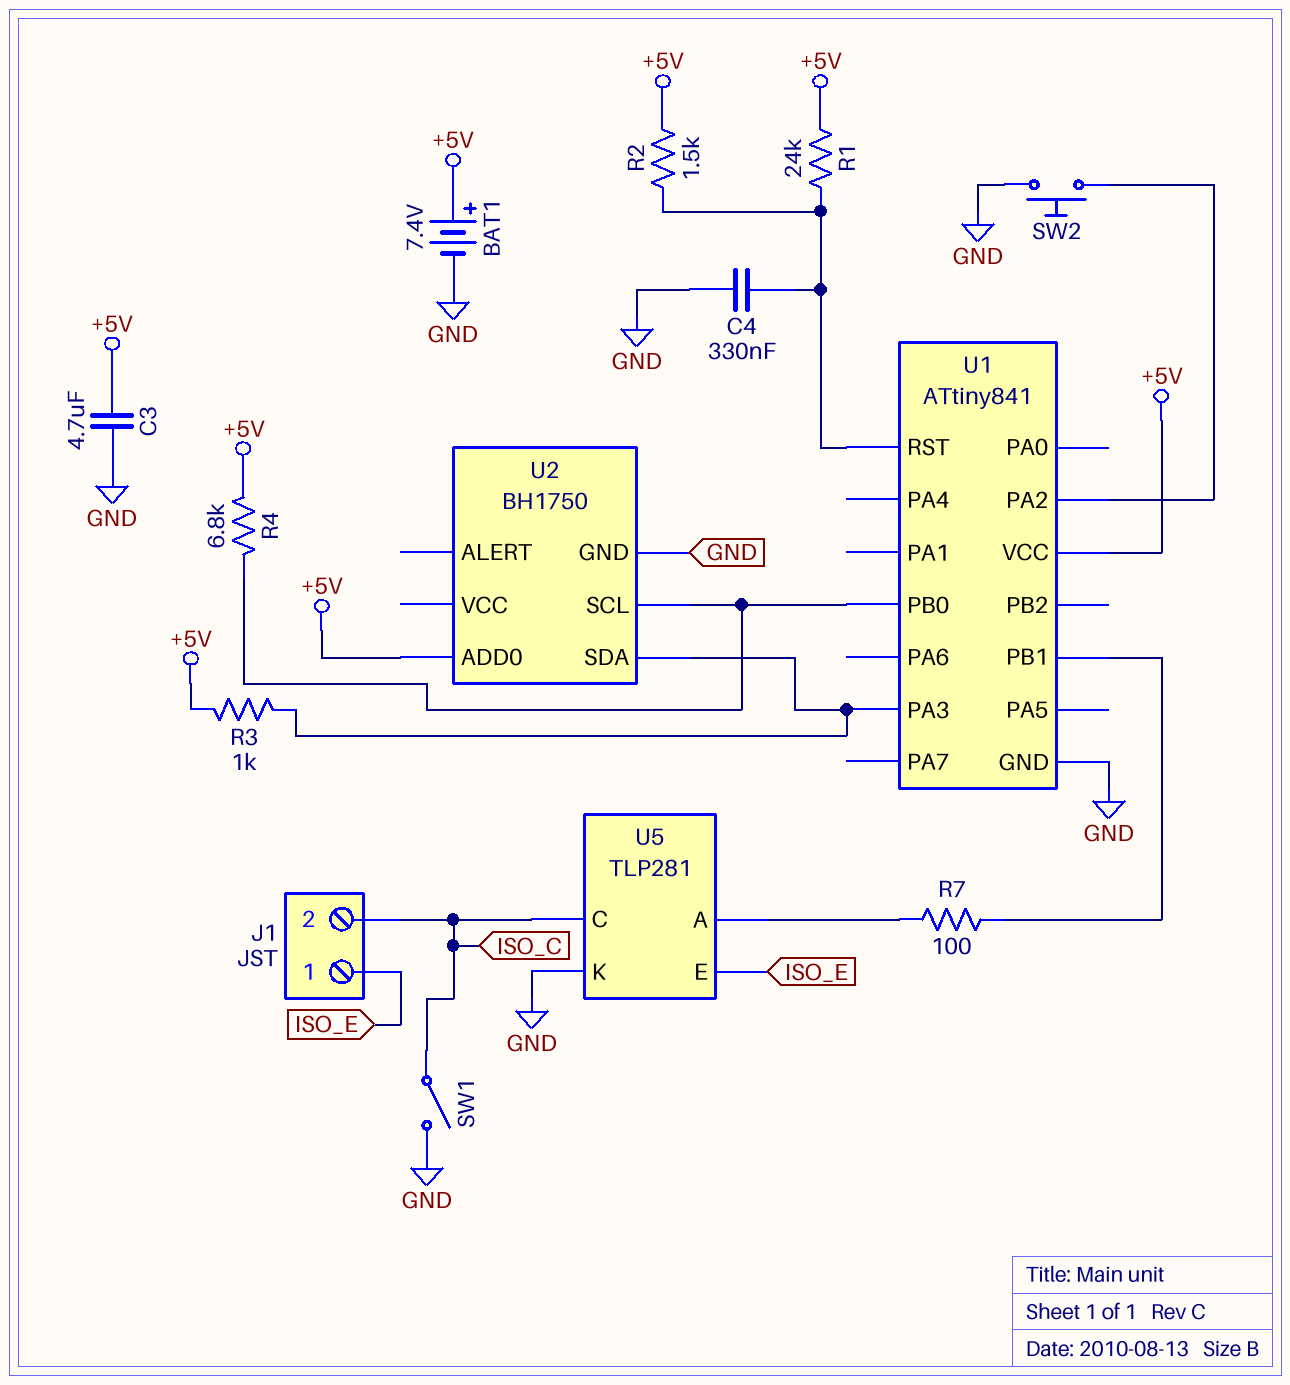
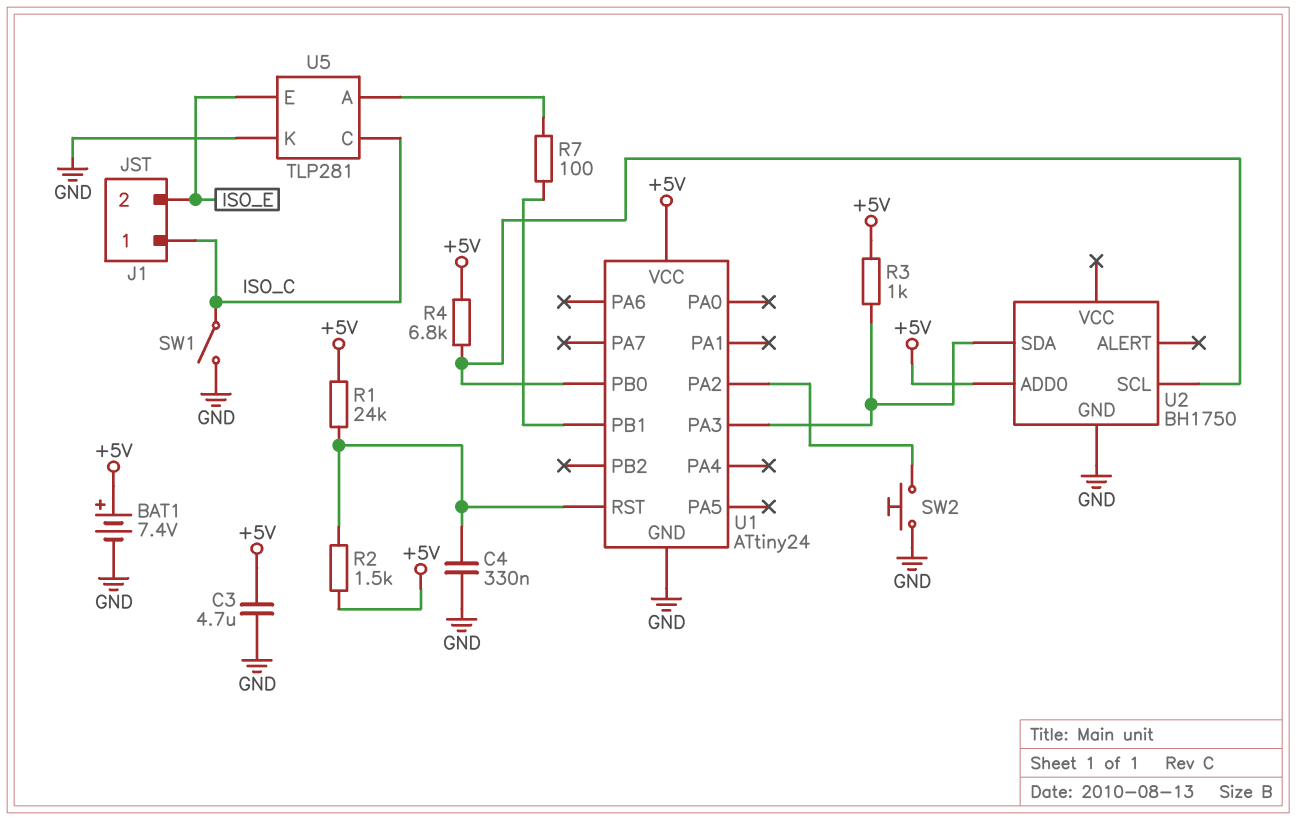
J1 pin 1: ISO_E -> ISO_C
J1 pin 2: ISO_C -> ISO_E
U1: ATtiny841 -> ATtiny24

